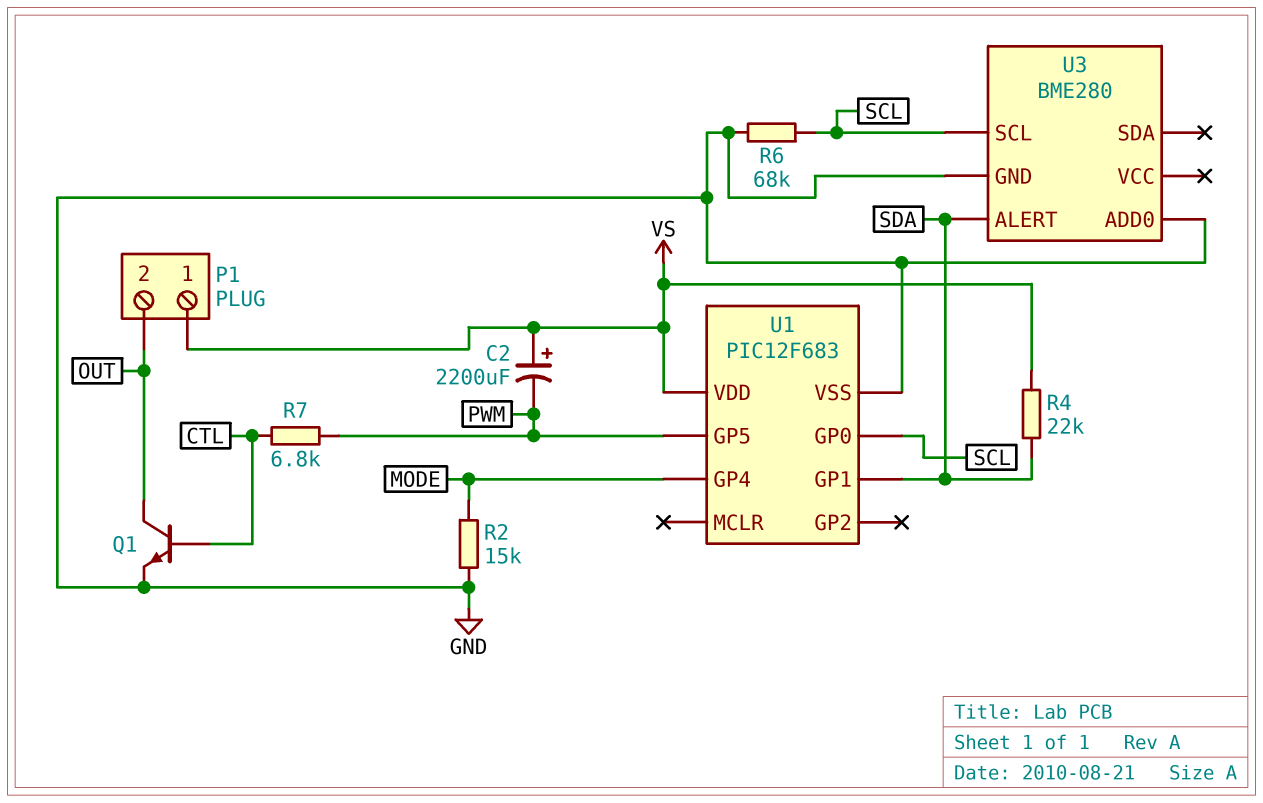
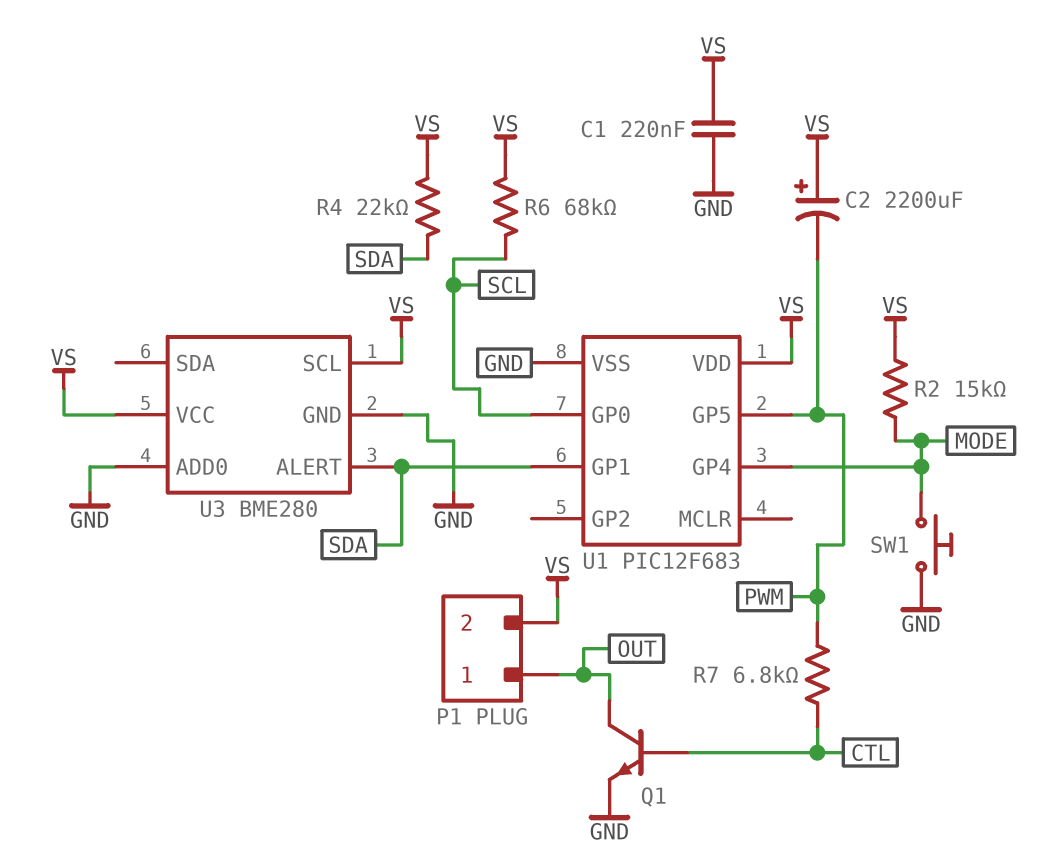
C1: none -> 220nF (GND, VS)
P1 pin 1: VS -> OUT
P1 pin 2: OUT -> VS
R2: 15k (GND, MODE) -> 15k (MODE, VS)
R6: 68k (GND, SCL) -> 68k (SCL, VS)
SW1: none -> button (GND, MODE)
U3 pin SCL: SCL -> VS
U3 pin VCC: none -> VS

